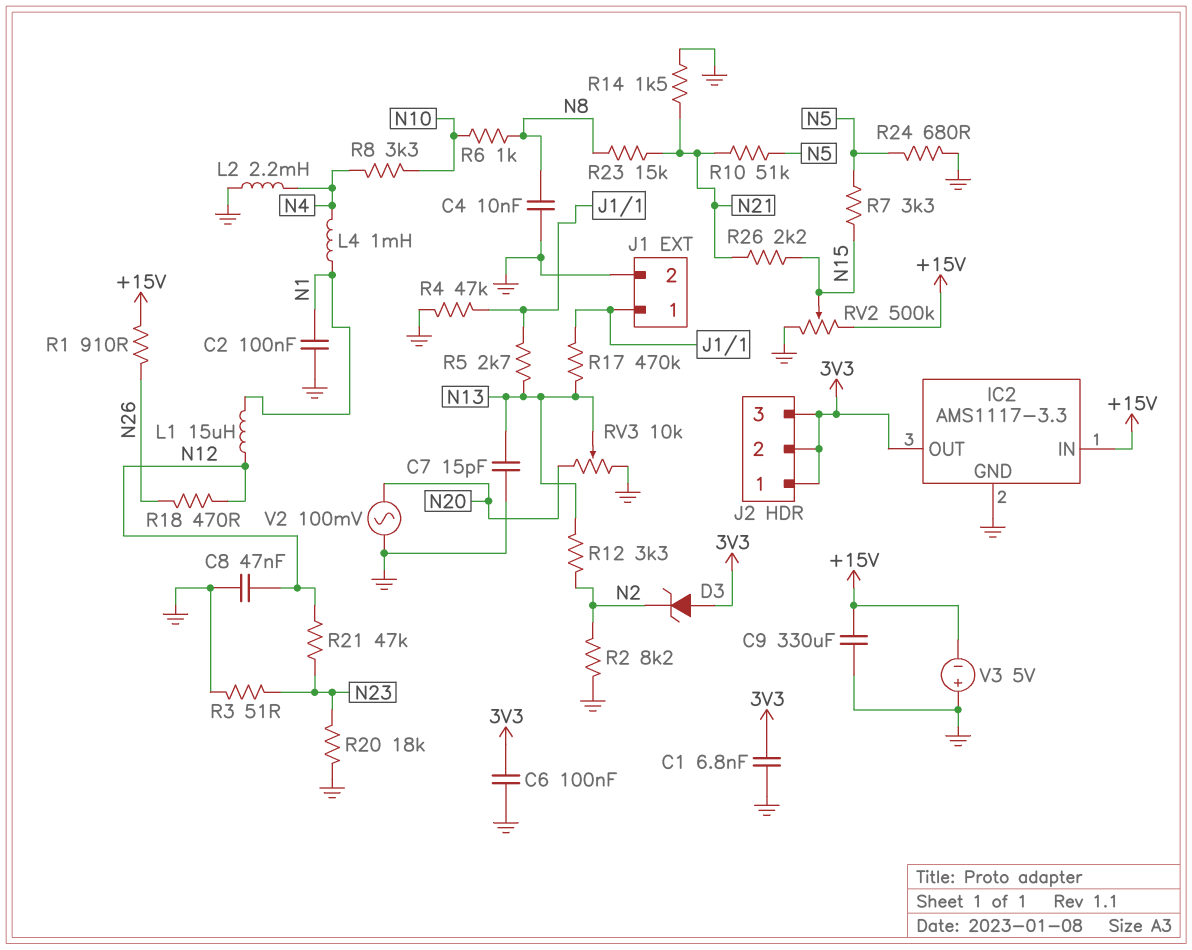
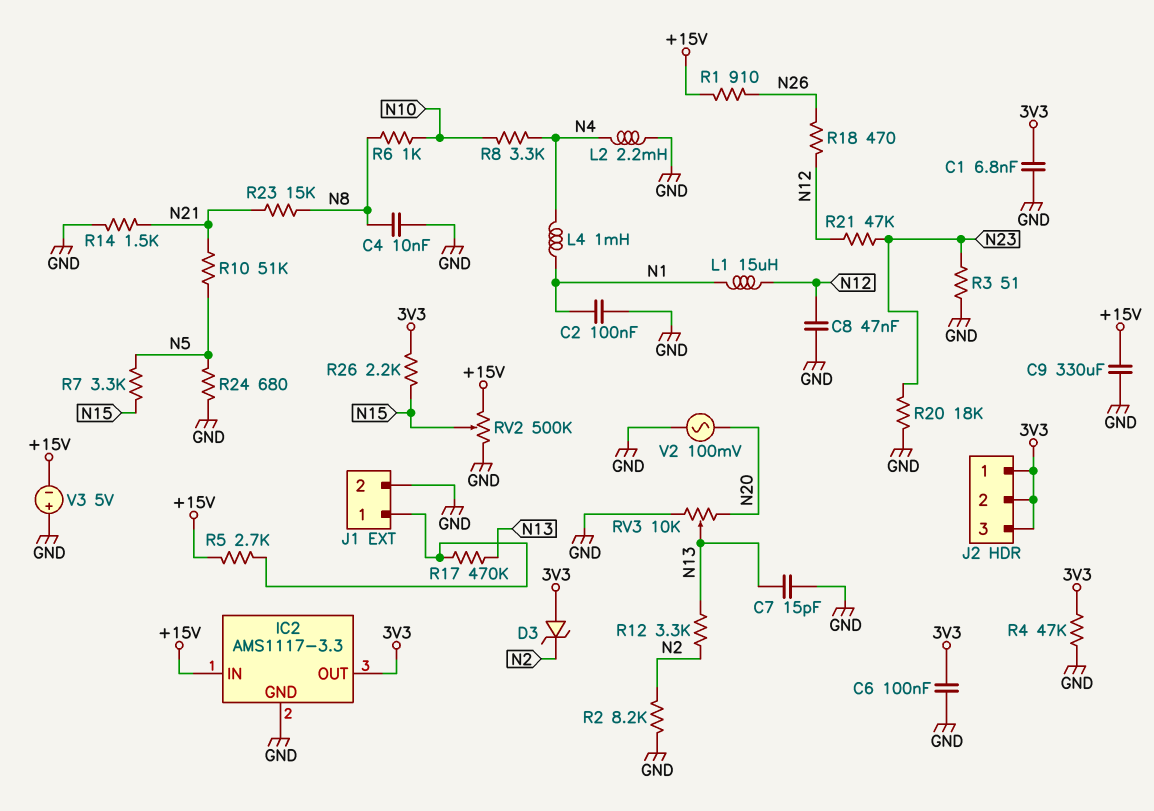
R4: 47k (GND, J1/1) -> 47k (3V3, GND)
R5: 2.7k (J1/1, N13) -> 2.7k (+15V, J1/1)
R26: 2.2k (N15, N21) -> 2.2k (3V3, N15)

